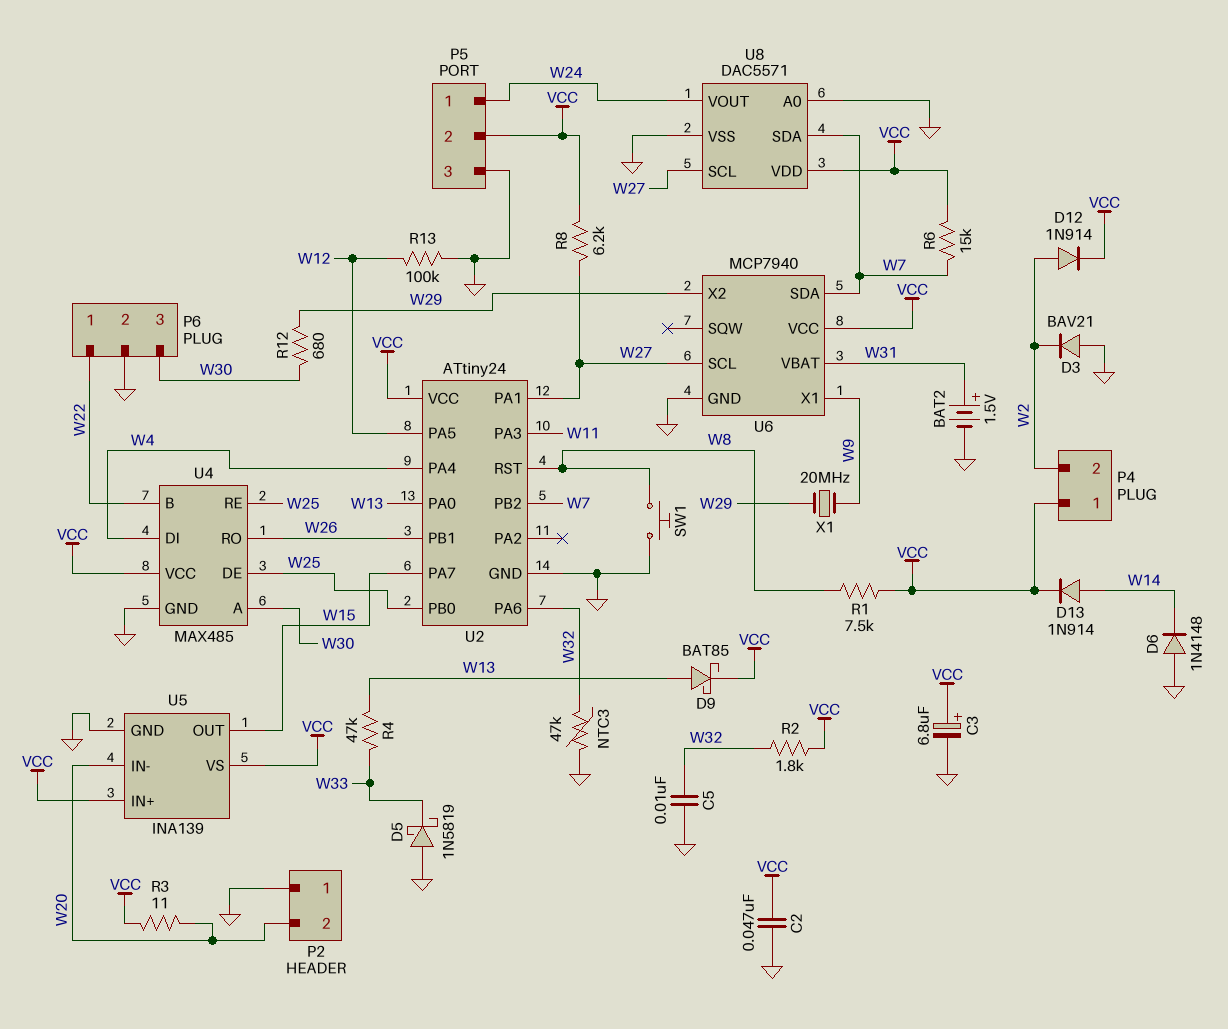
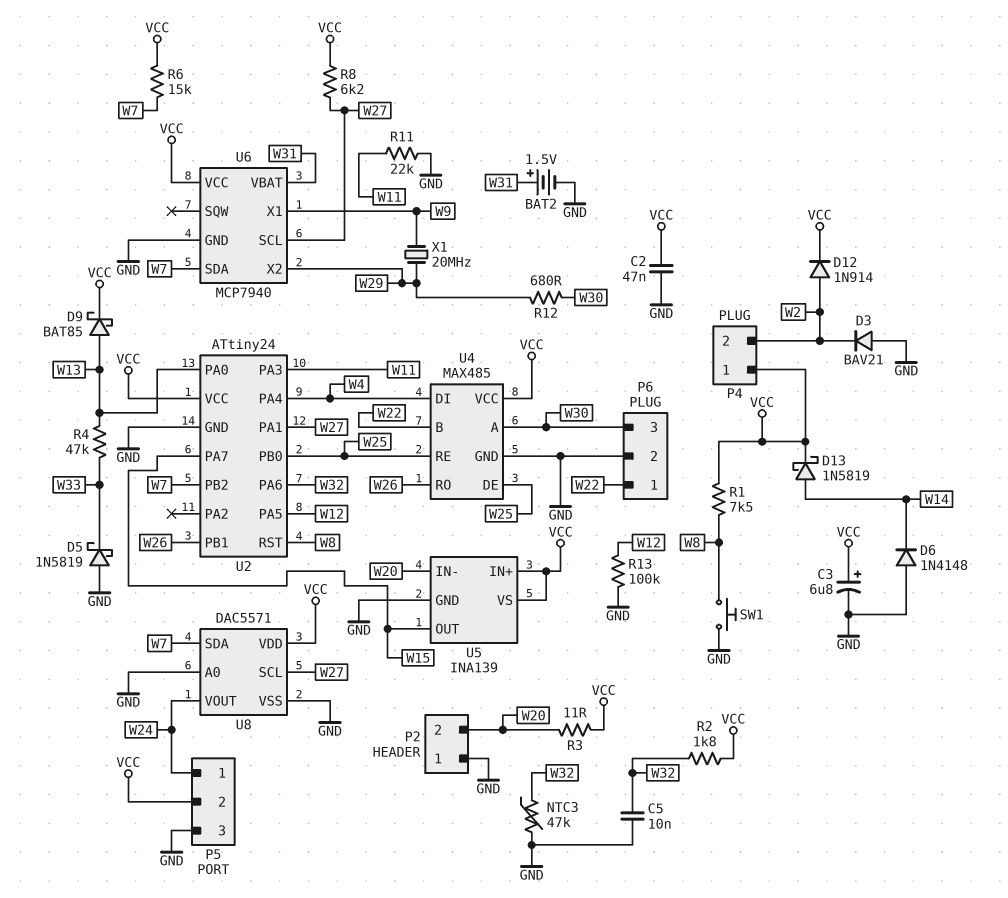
D13: diode 1N914 (A W14, K VCC) -> schottky 1N5819 (A W14, K VCC)
R11: none -> 22k (GND, W11)

